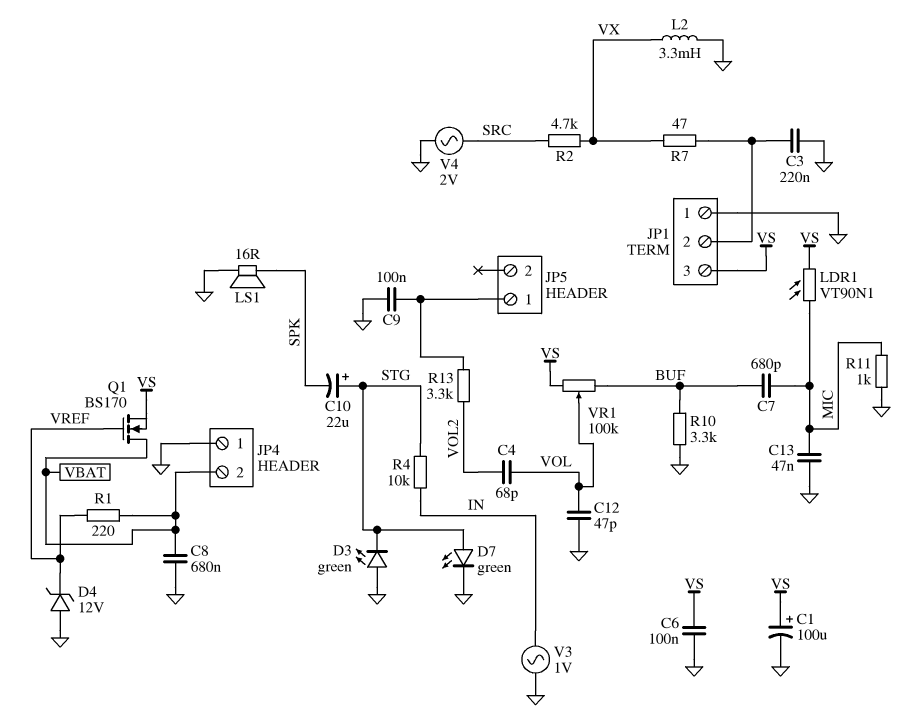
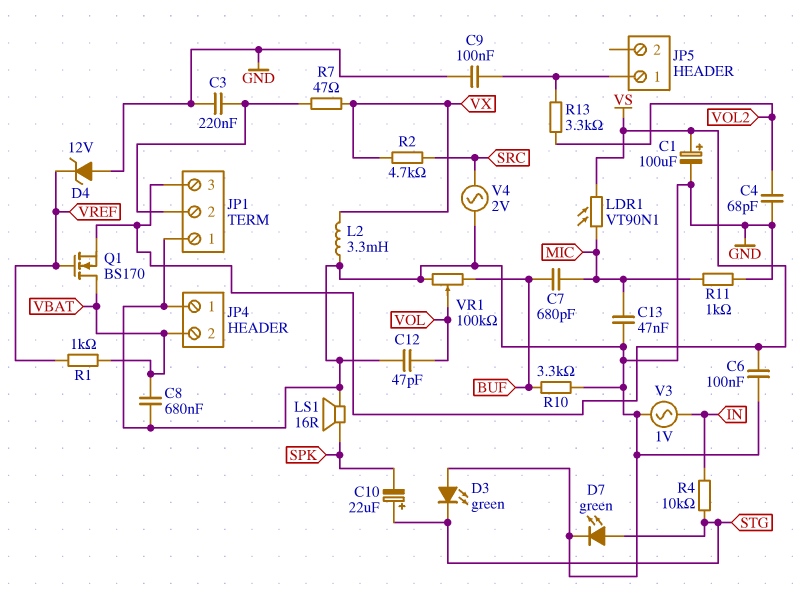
C4: 68pF (VOL, VOL2) -> 68pF (GND, VOL2)
R1: 220 (VBAT, VREF) -> 1k (VBAT, VREF)
VR1: 100k (BUF, VS, wiper VOL) -> 100k (BUF, GND, wiper VOL)

